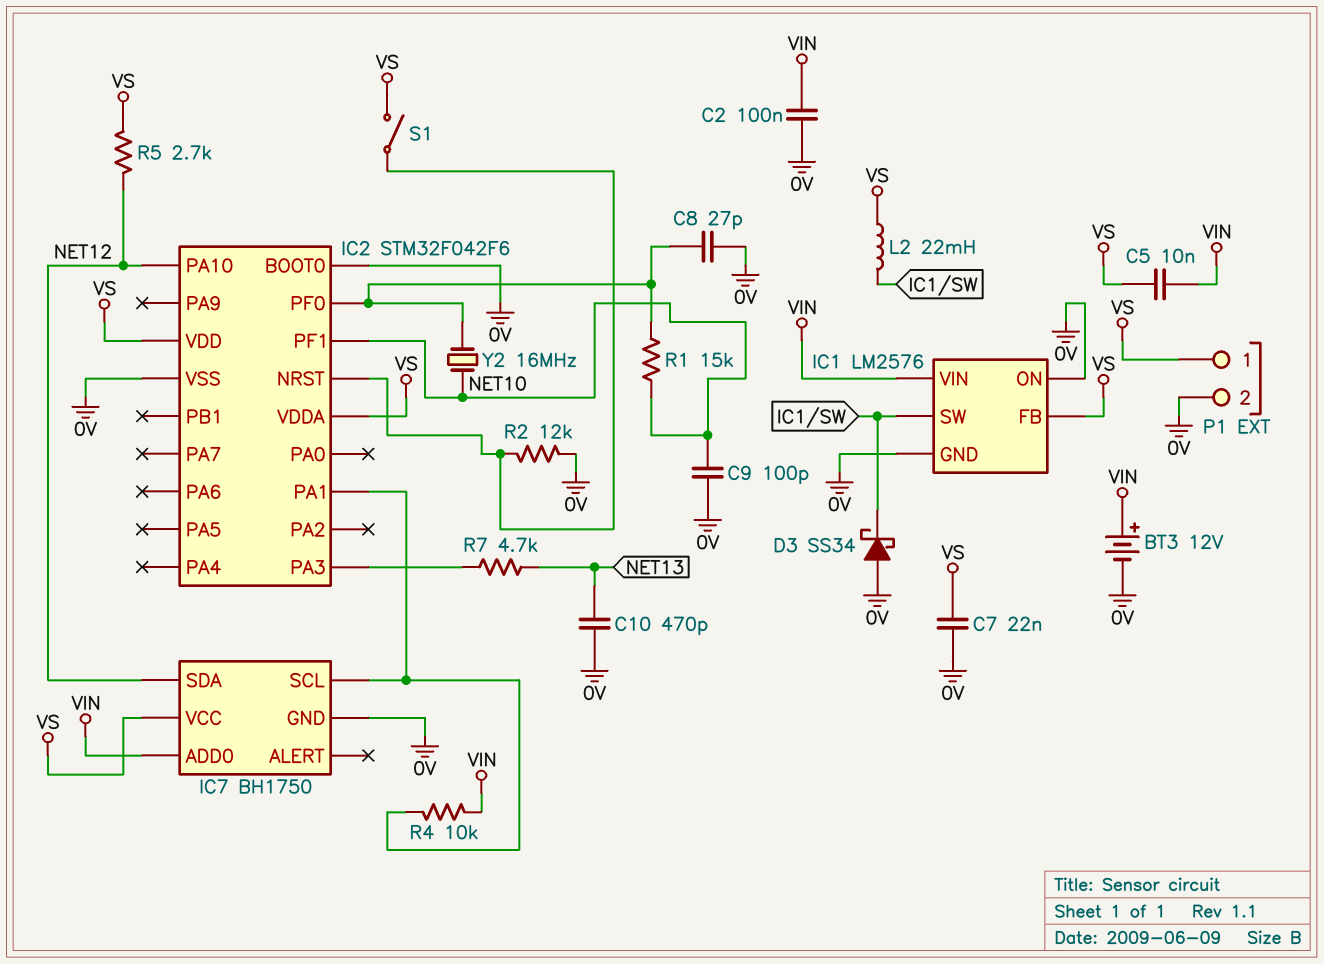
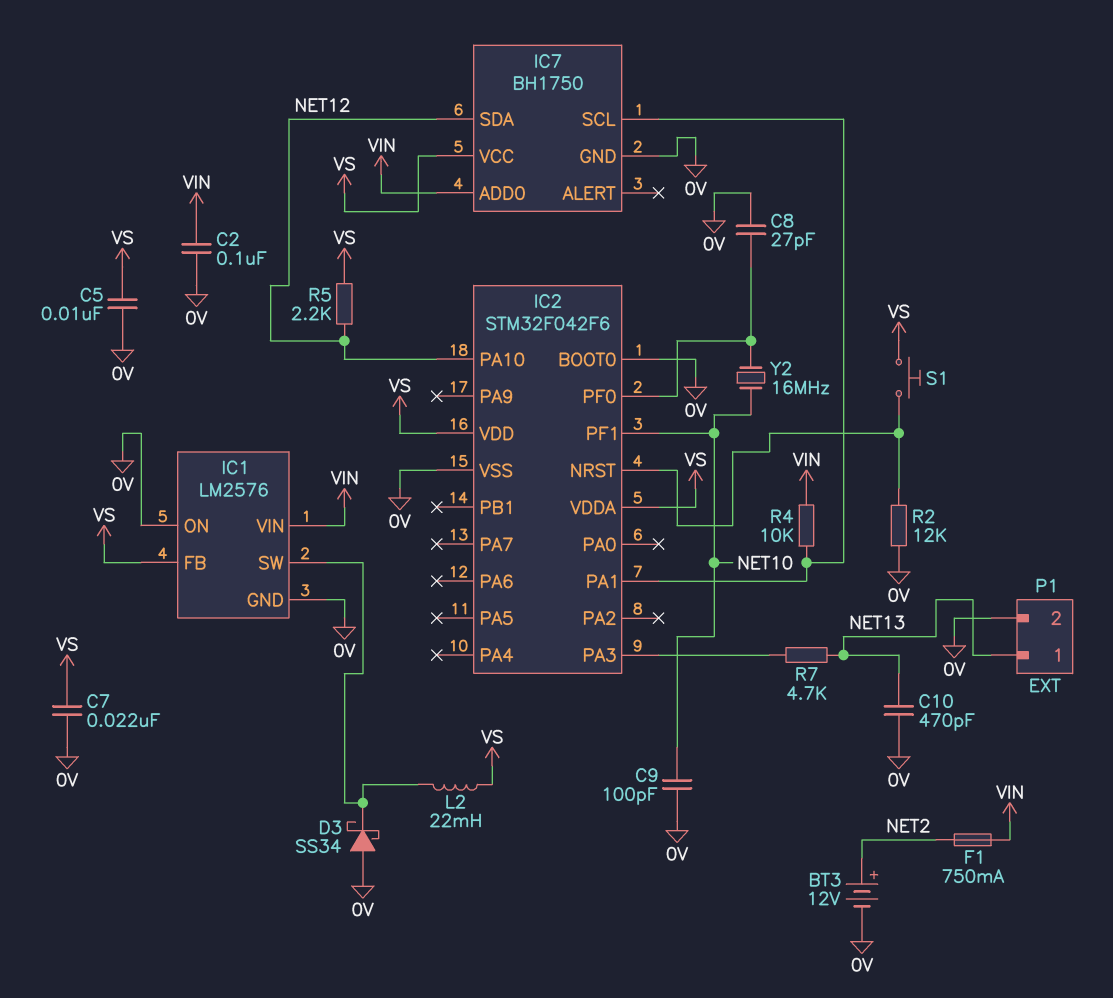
BT3: 12V (plus VIN, minus 0V) -> 12V (plus NET2, minus 0V)
C5: 10nF (VIN, VS) -> 10nF (0V, VS)
F1: none -> 750mA (NET2, VIN)
P1 pin 1: VS -> NET13
R1: 15k (IC2/PF0, NET10) -> none
R5: 2.7k (NET12, VS) -> 2.2k (NET12, VS)
S1: switch (IC2/NRST, VS) -> button (IC2/NRST, VS)

